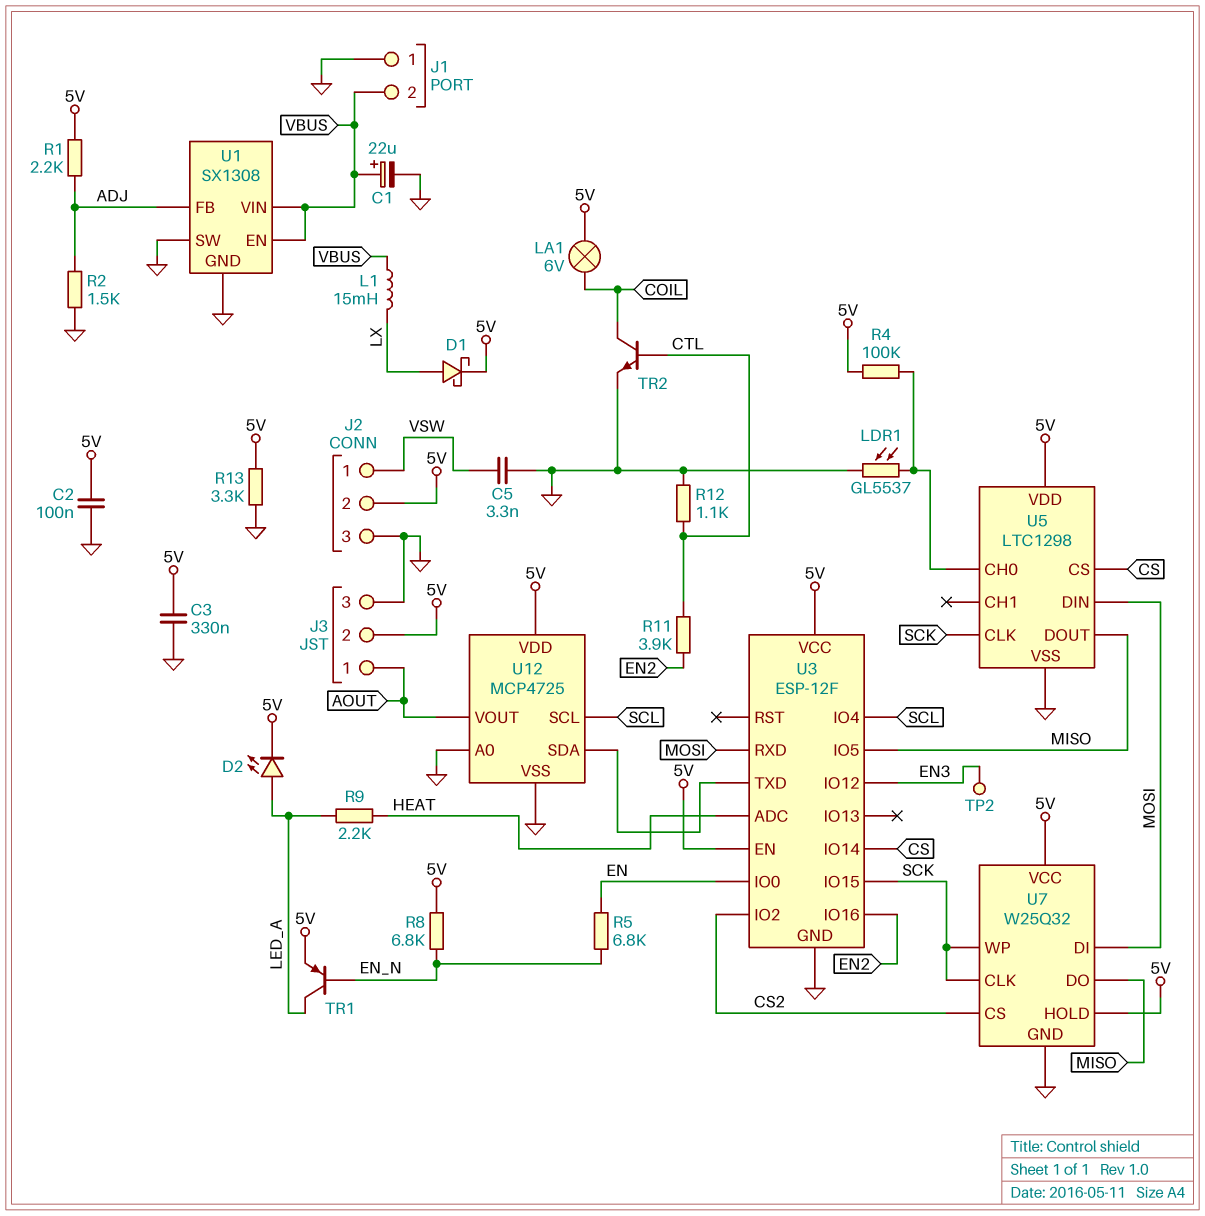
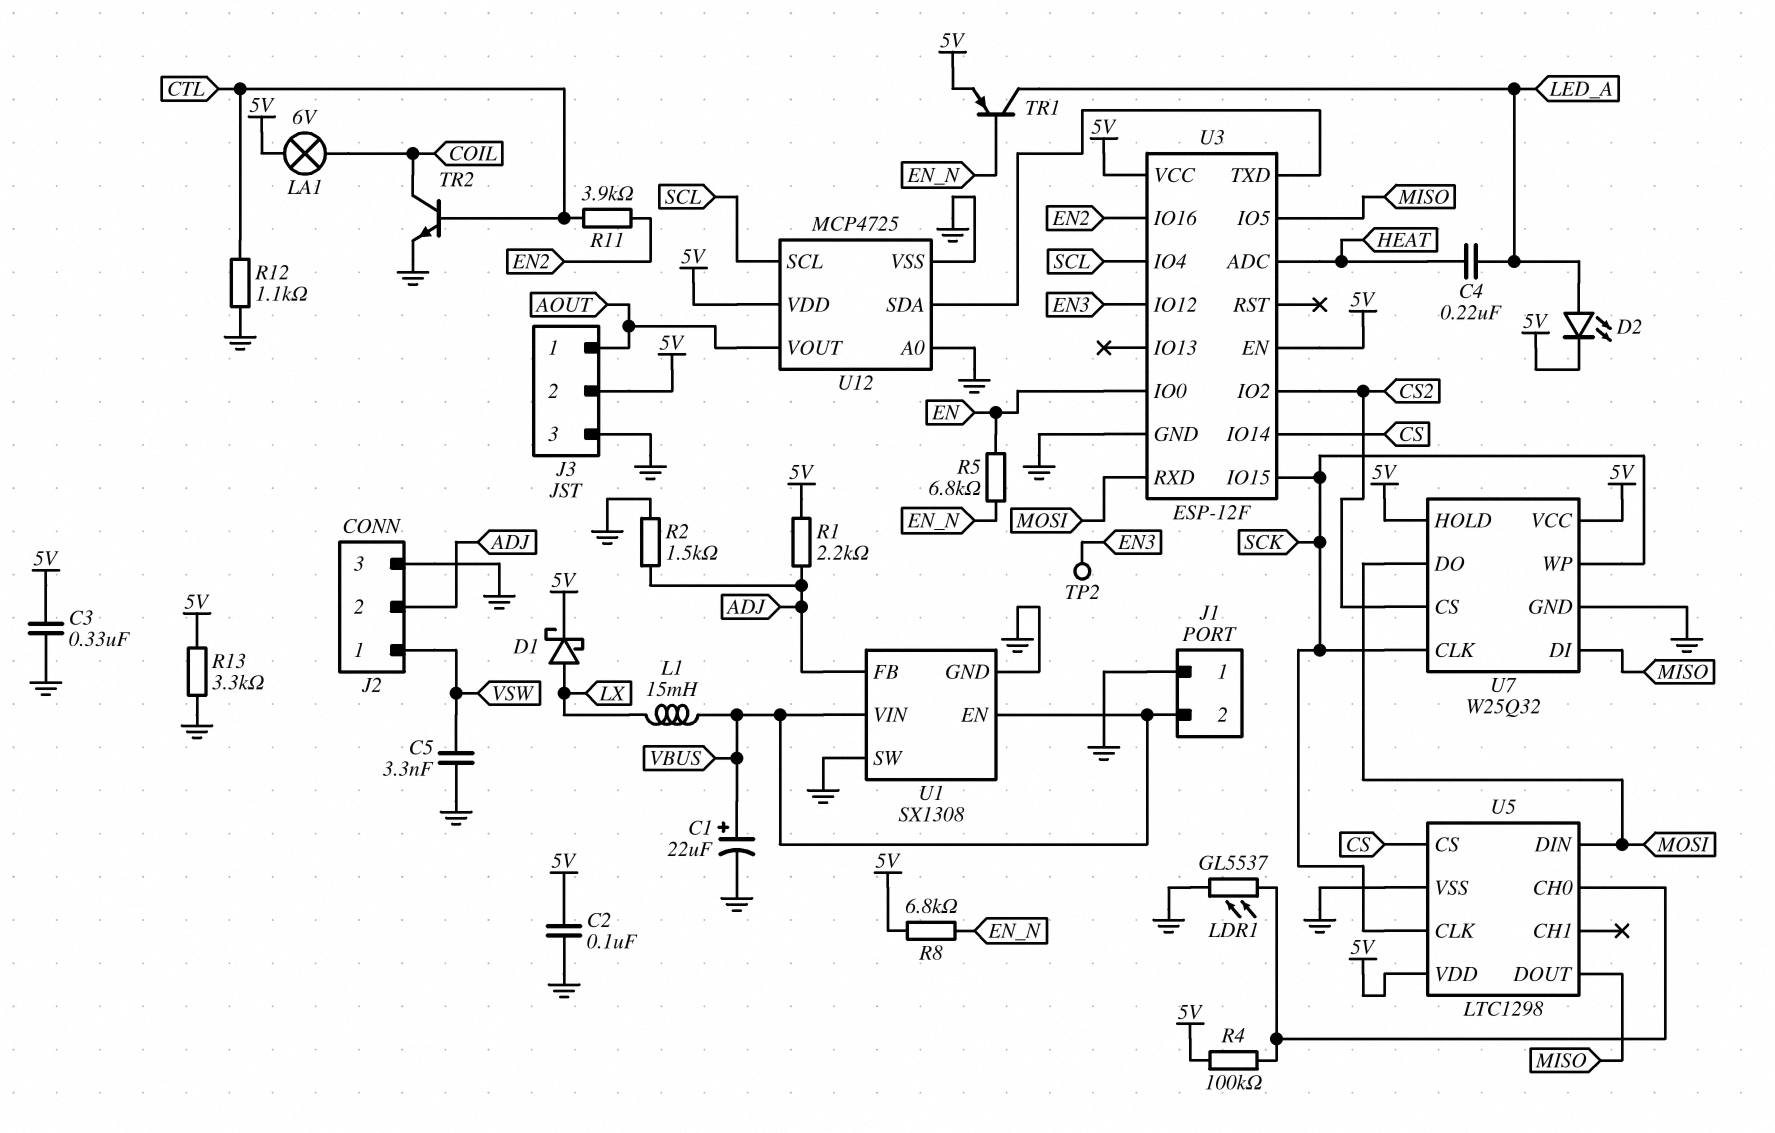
C4: none -> 220nF (HEAT, LED_A)
J2 pin 2: 5V -> ADJ
R9: 2.2k (HEAT, LED_A) -> none
U7 pin DI: MOSI -> MISO
U7 pin DO: MISO -> MOSI

